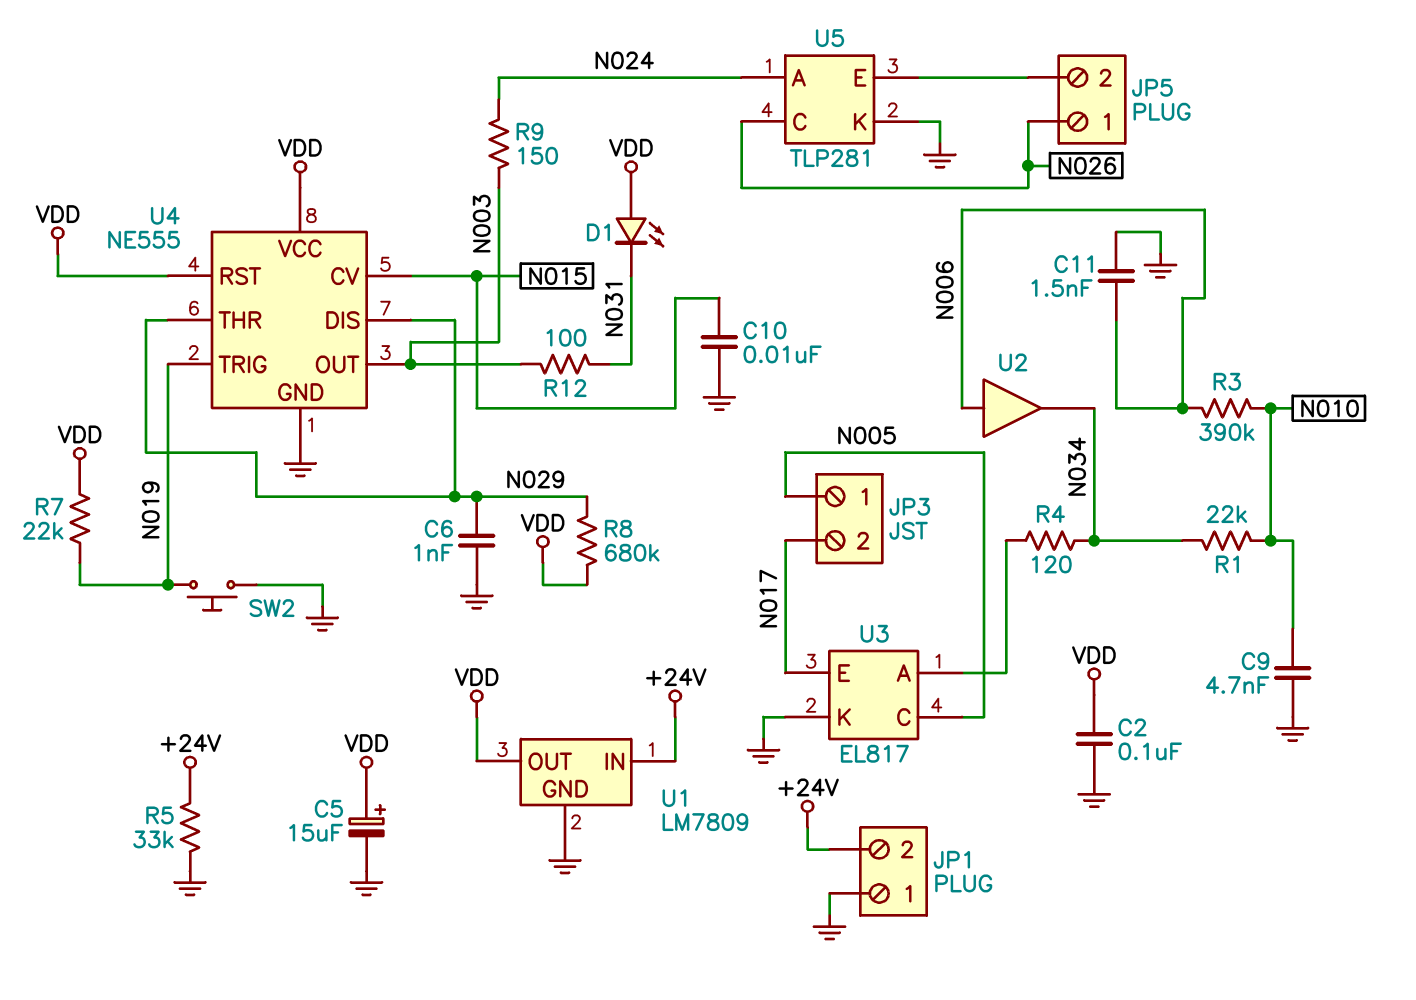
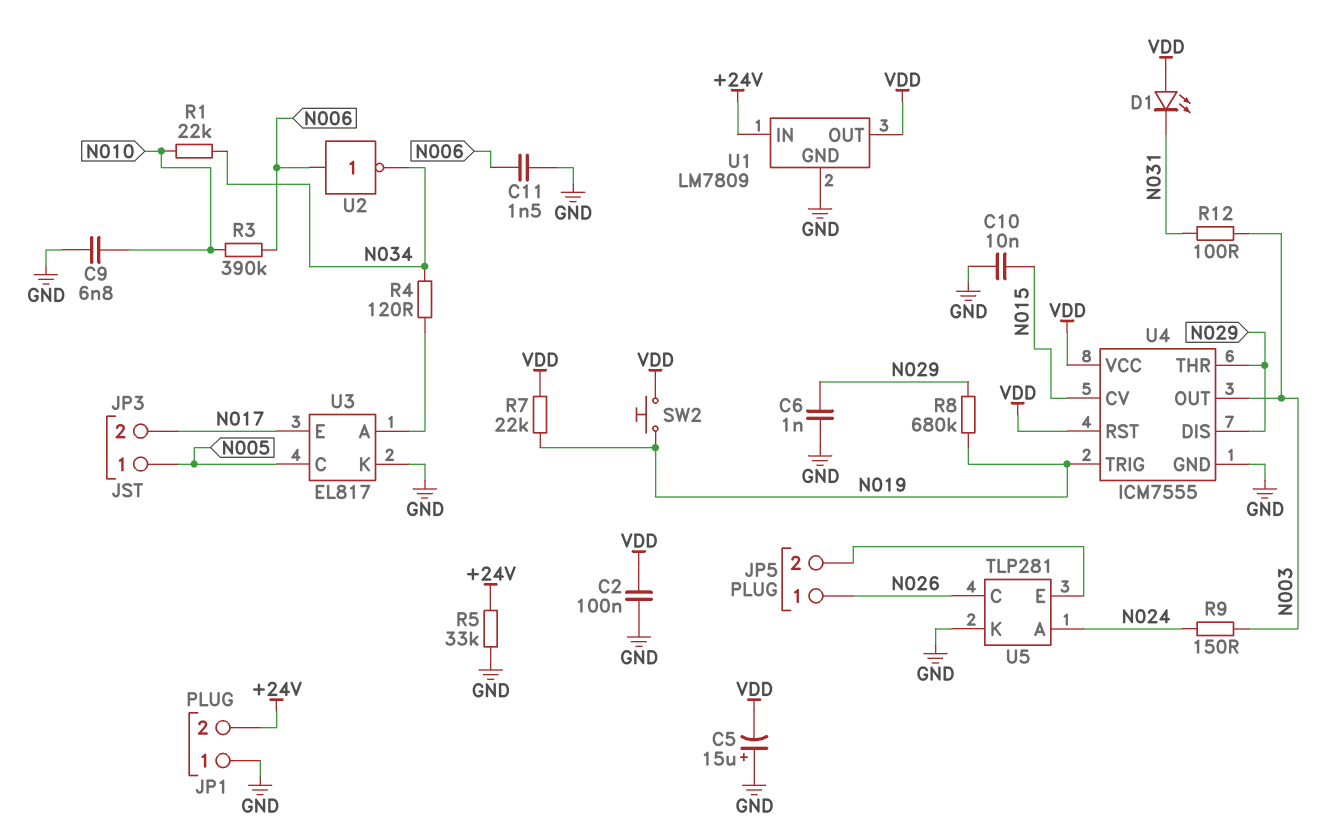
C5: 15uF (plus VDD, minus GND) -> 15uF (plus GND, minus VDD)
C9: 4.7nF (GND, N010) -> 6.8nF (GND, N010)
R8: 680k (N029, VDD) -> 680k (N019, N029)
SW2: button (GND, N019) -> button (N019, VDD)
U2: buffer (in N006, out N034) -> NOT (in N006, out N034)
U4: NE555 -> ICM7555

